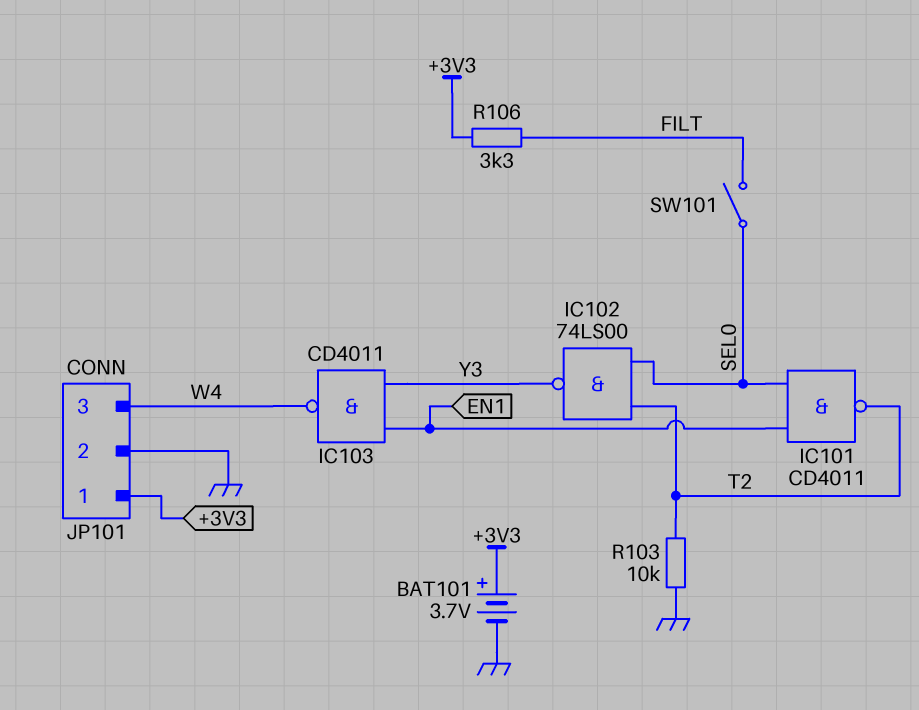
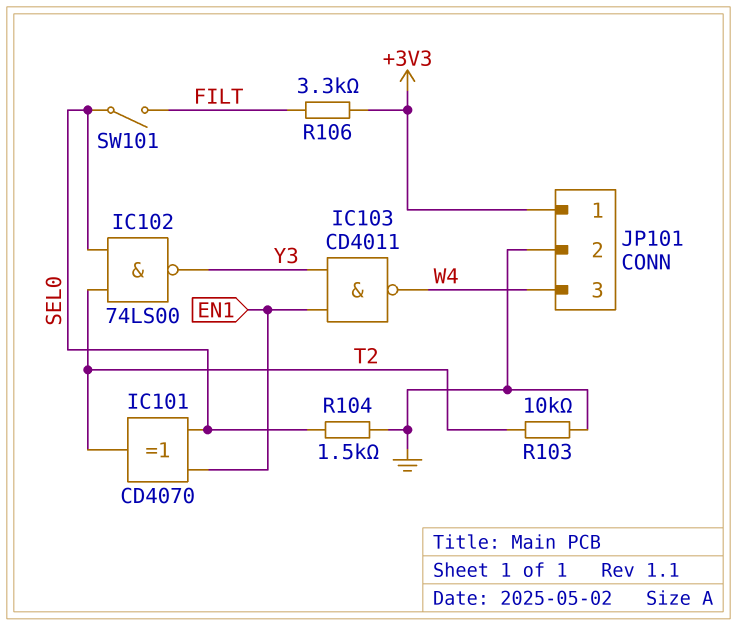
BAT101: 3.7V (plus +3V3, minus GND) -> none
IC101: NAND CD4011 (in EN1, in SEL0, out T2) -> XOR CD4070 (in EN1, in SEL0, out T2)
R104: none -> 1.5k (GND, SEL0)

